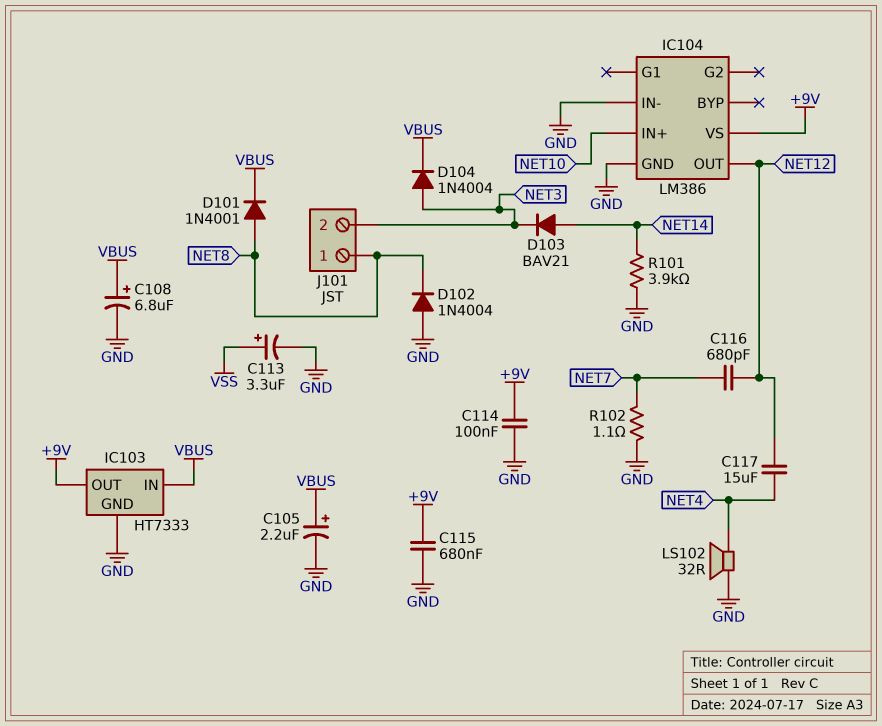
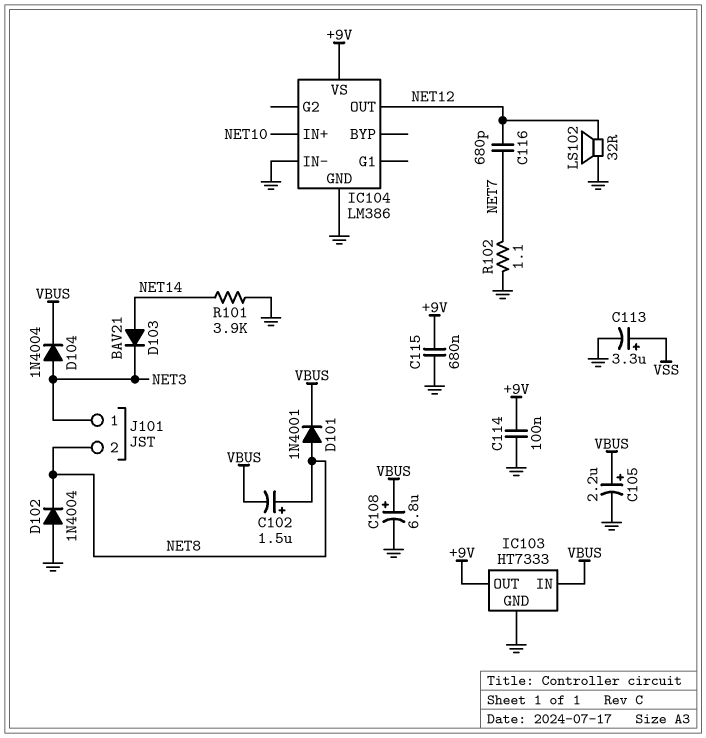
C102: none -> 1.5uF (plus NET8, minus VBUS)
C117: 15uF (NET4, NET12) -> none
J101 pin 1: NET8 -> NET3
J101 pin 2: NET3 -> NET8
LS102: speaker 32R (GND, NET4) -> speaker 32R (GND, NET12)

